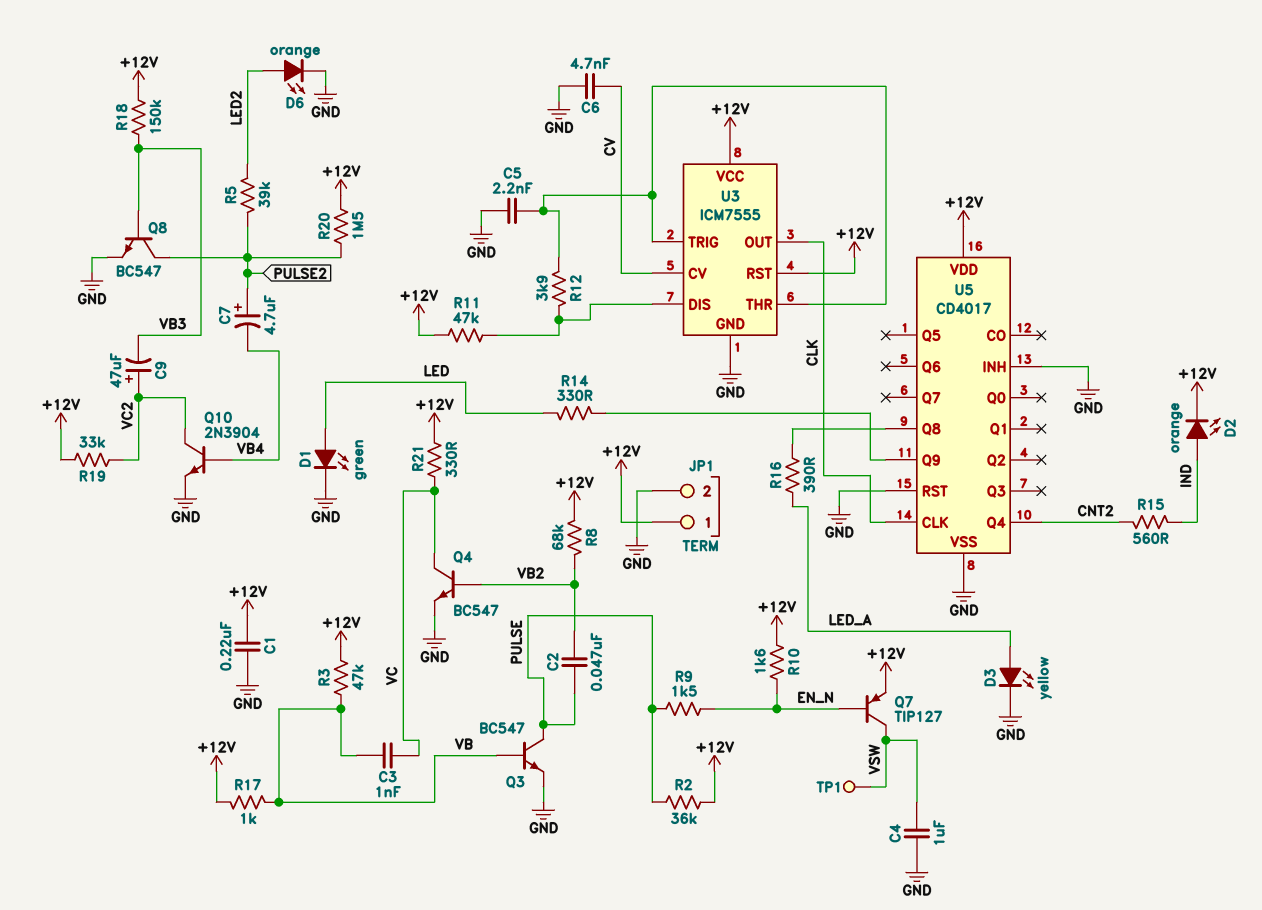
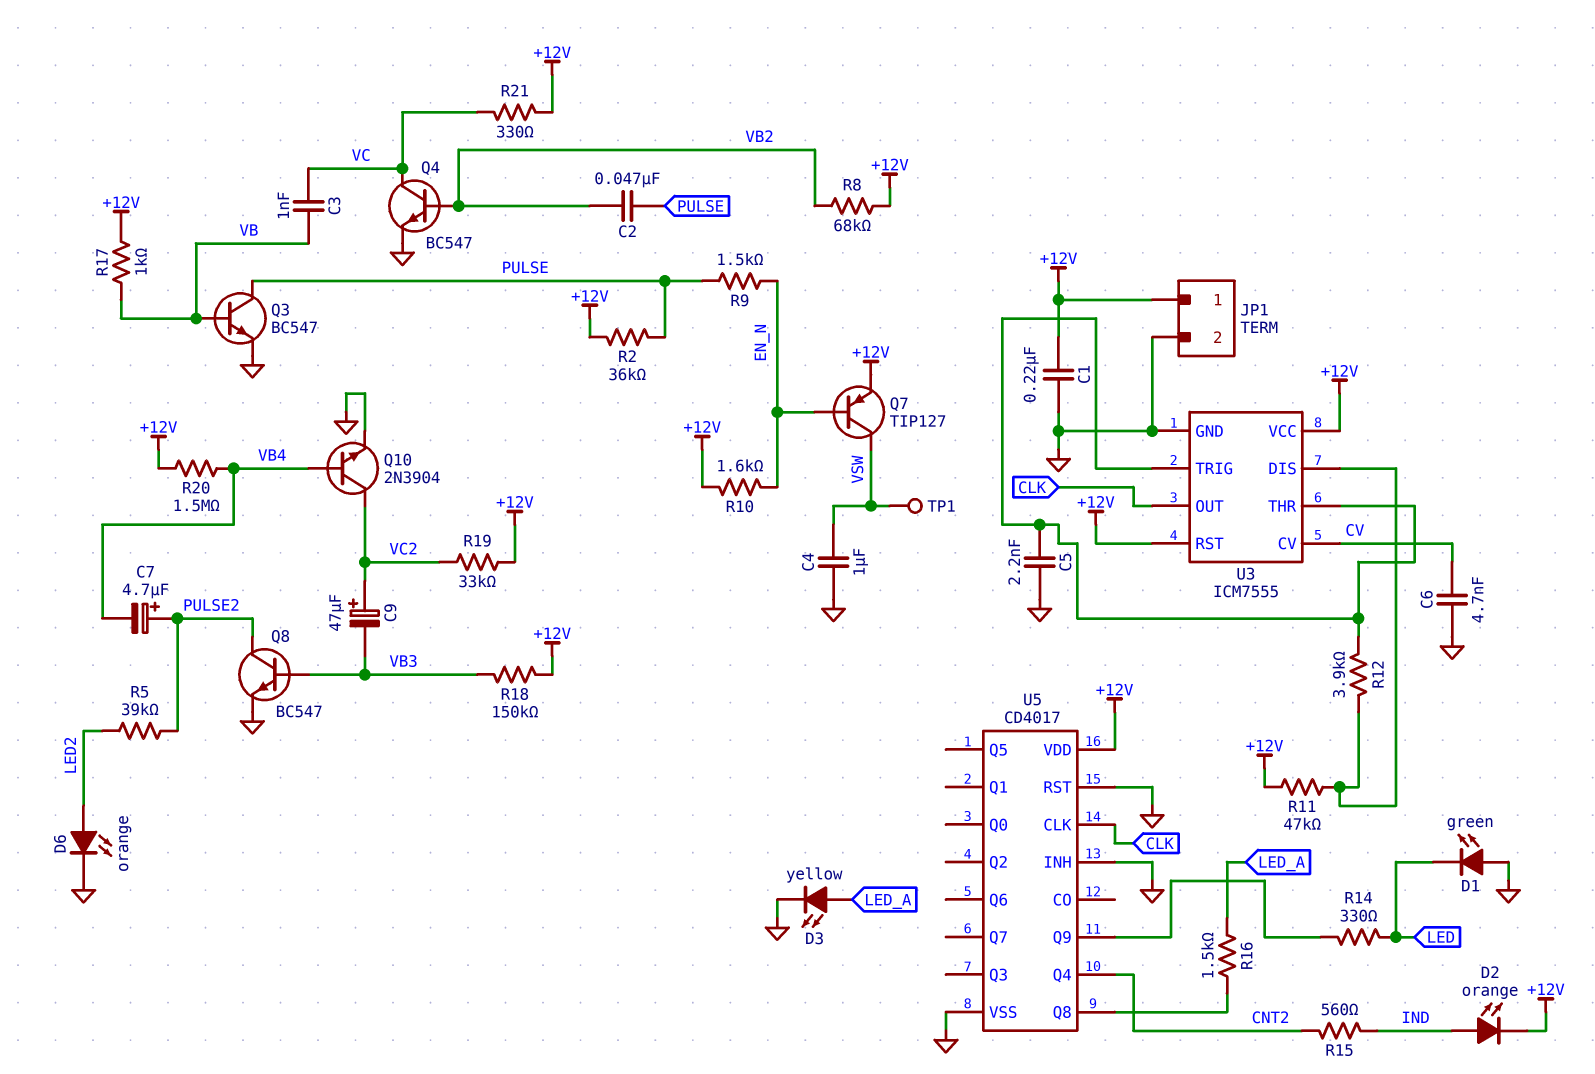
D1: LED green (A LED, K GND) -> LED green (A GND, K LED)
R3: 47k (+12V, VB) -> none
R16: 390 (LED_A, U5/Q8) -> 1.5k (LED_A, U5/Q8)
R20: 1.5M (+12V, PULSE2) -> 1.5M (+12V, VB4)

